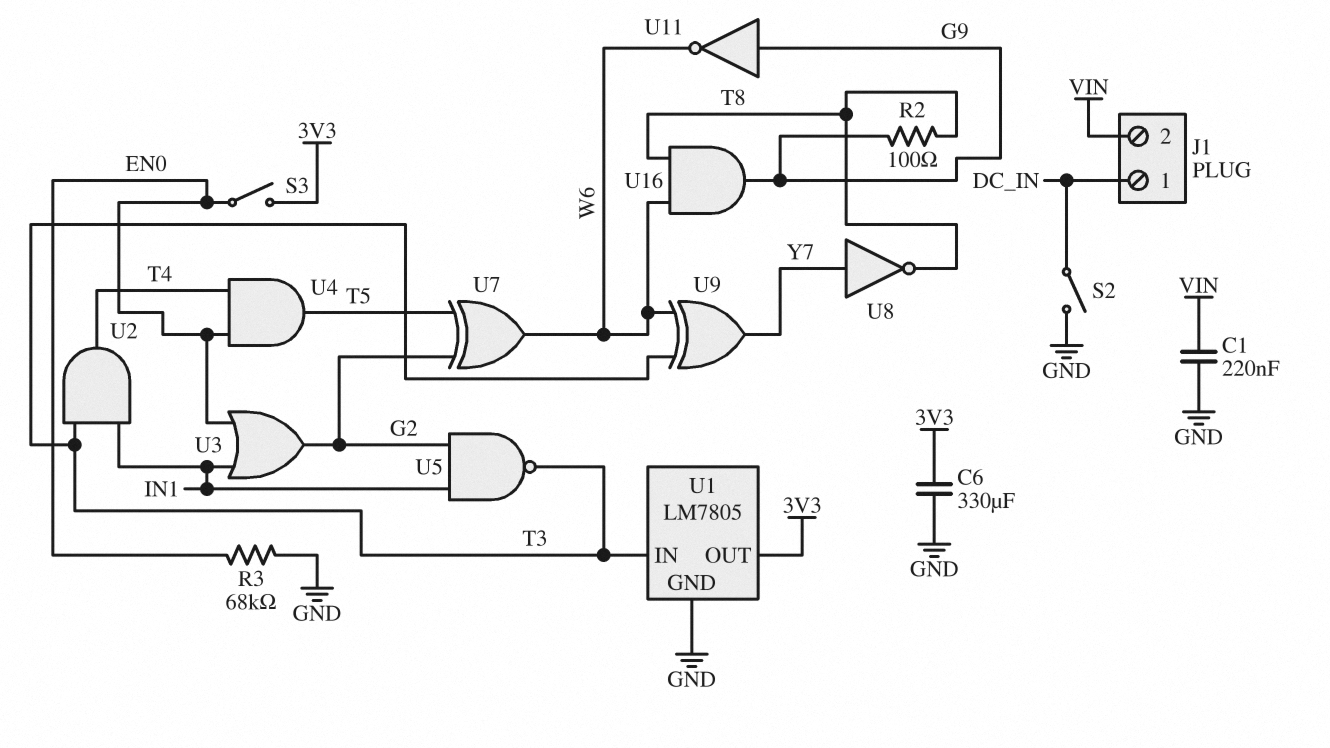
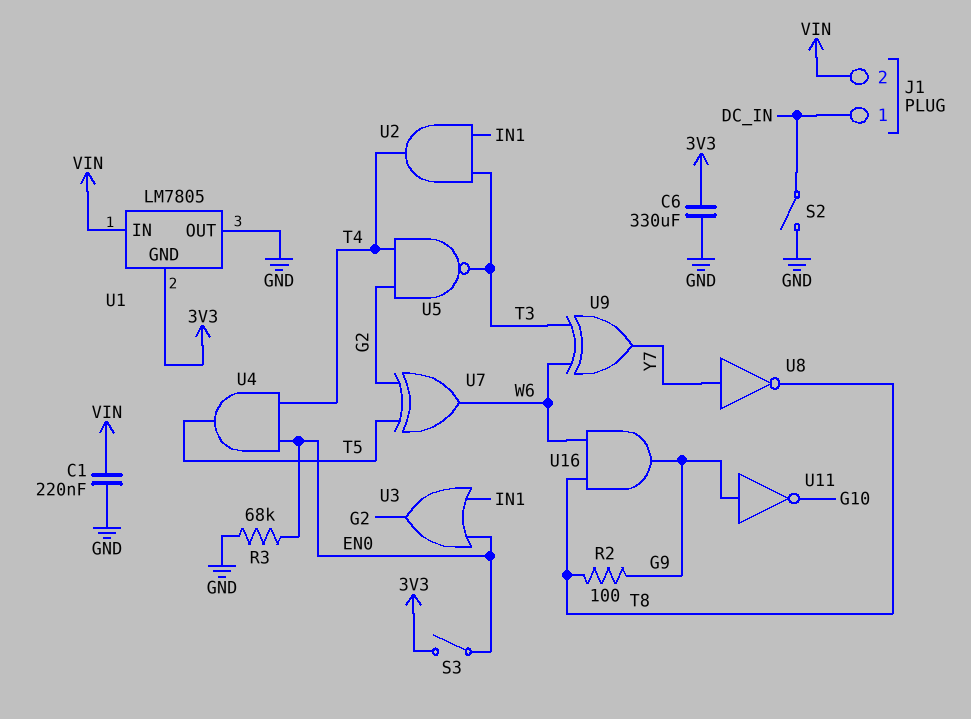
U1 pin GND: GND -> 3V3
U1 pin IN: T3 -> VIN
U1 pin OUT: 3V3 -> GND
U5: NAND (in G2, in IN1, out T3) -> NAND (in G2, in T4, out T3)
U11: NOT (in G9, out W6) -> NOT (in G9, out G10)

